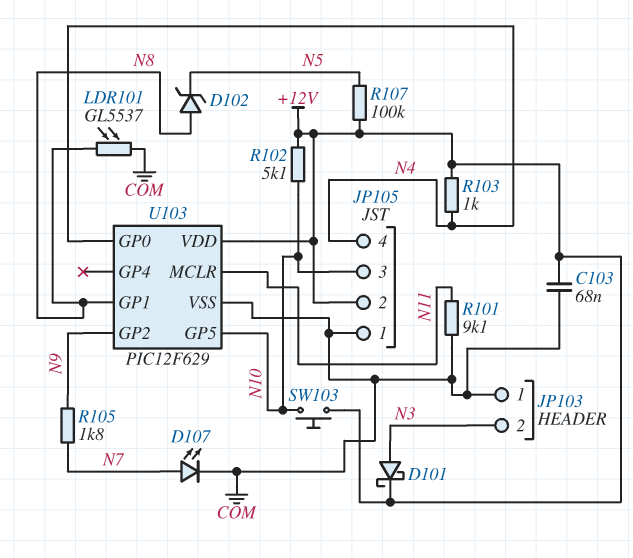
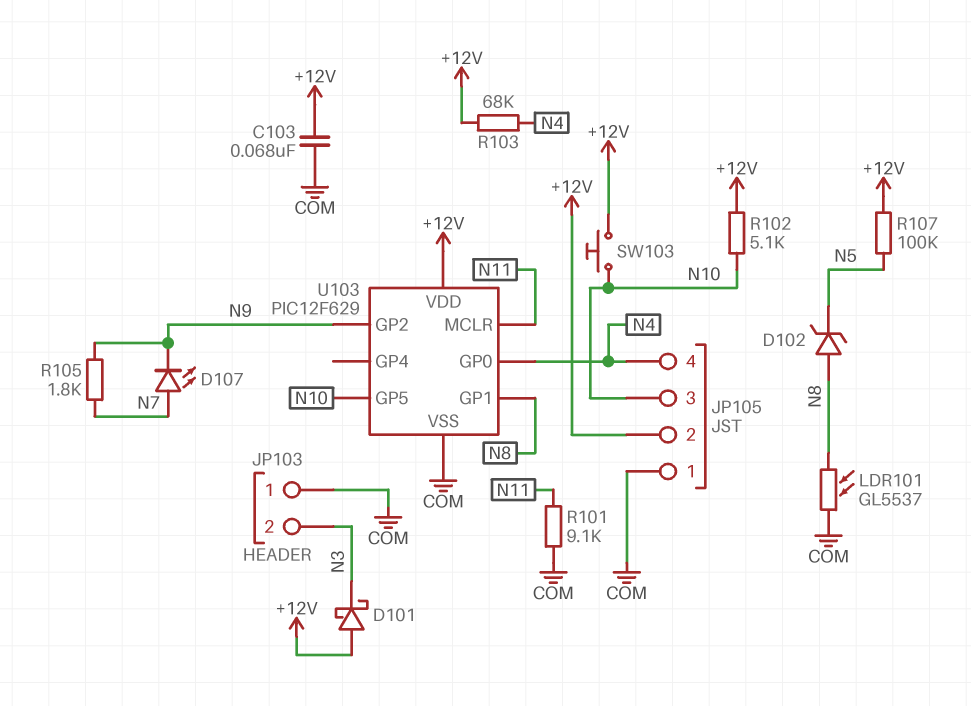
D101: schottky (A N3, K +12V) -> schottky (A +12V, K N3)
D107: LED (A N7, K COM) -> LED (A N7, K N9)
R103: 1k (+12V, N4) -> 68k (+12V, N4)

